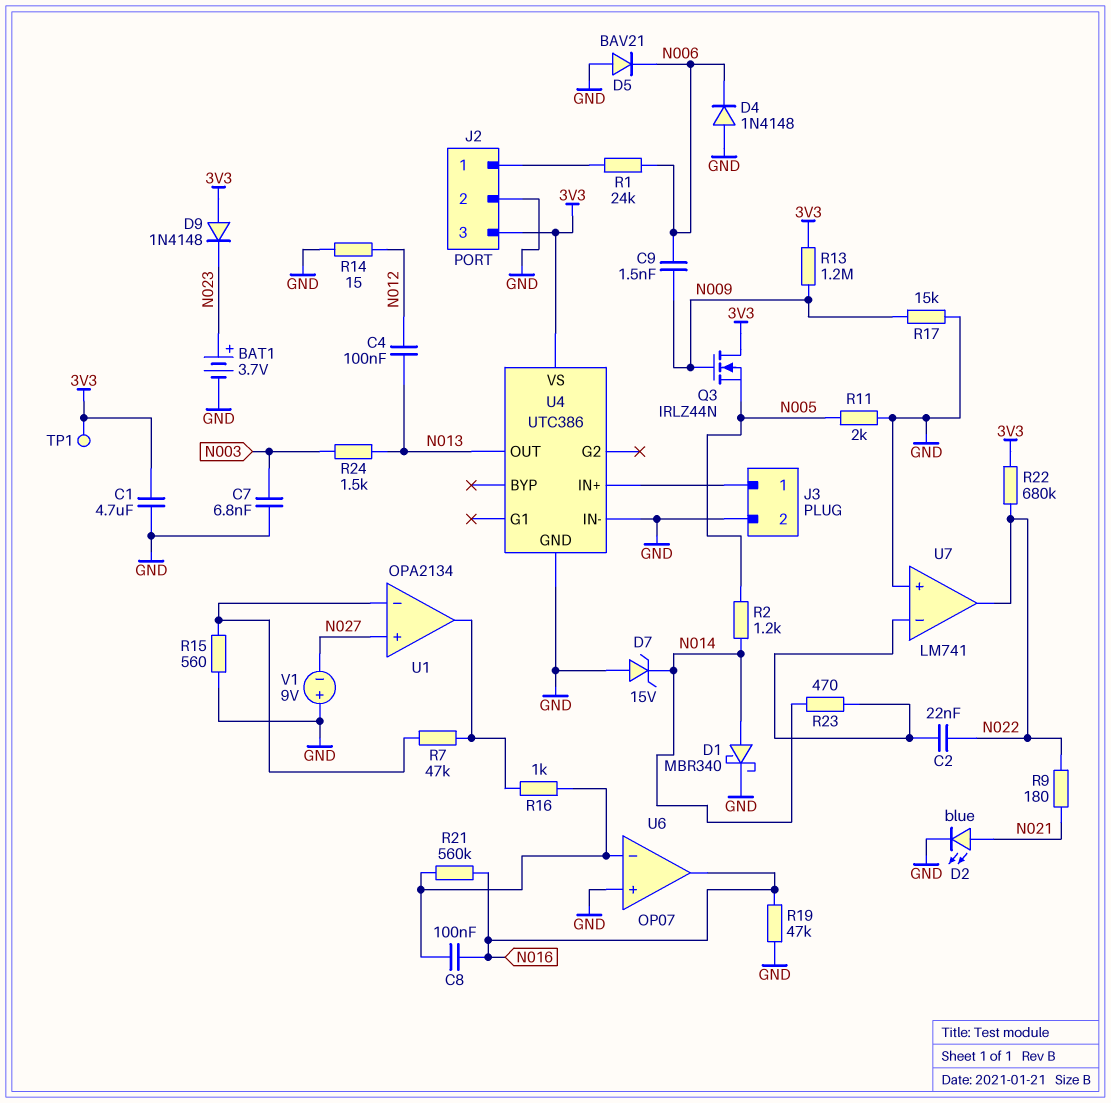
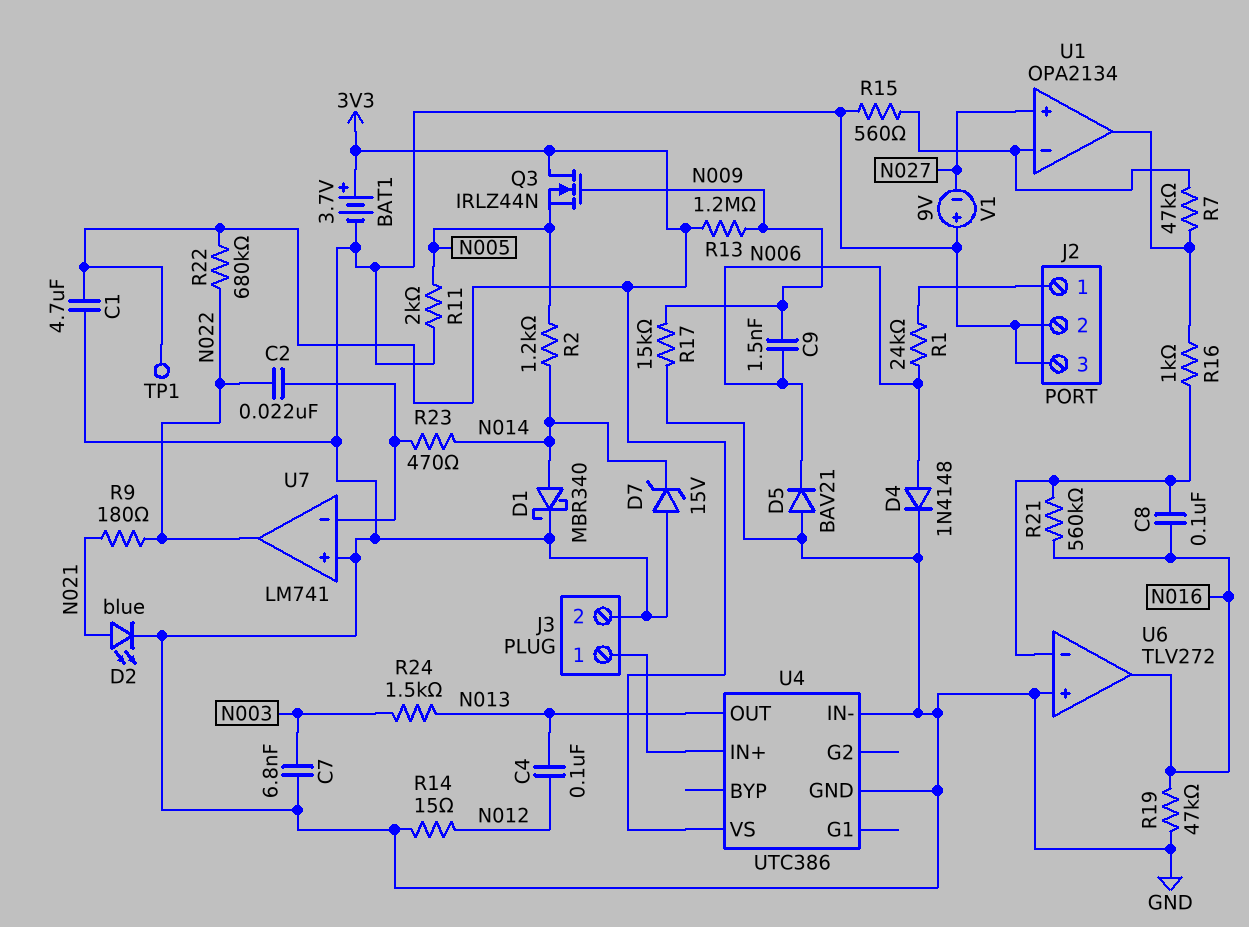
BAT1: 3.7V (plus N023, minus GND) -> 3.7V (plus 3V3, minus GND)
D4: diode 1N4148 (A GND, K N006) -> diode 1N4148 (A N006, K GND)
D9: diode 1N4148 (A 3V3, K N023) -> none
J2 pin 3: 3V3 -> GND
U6: OP07 -> TLV272

